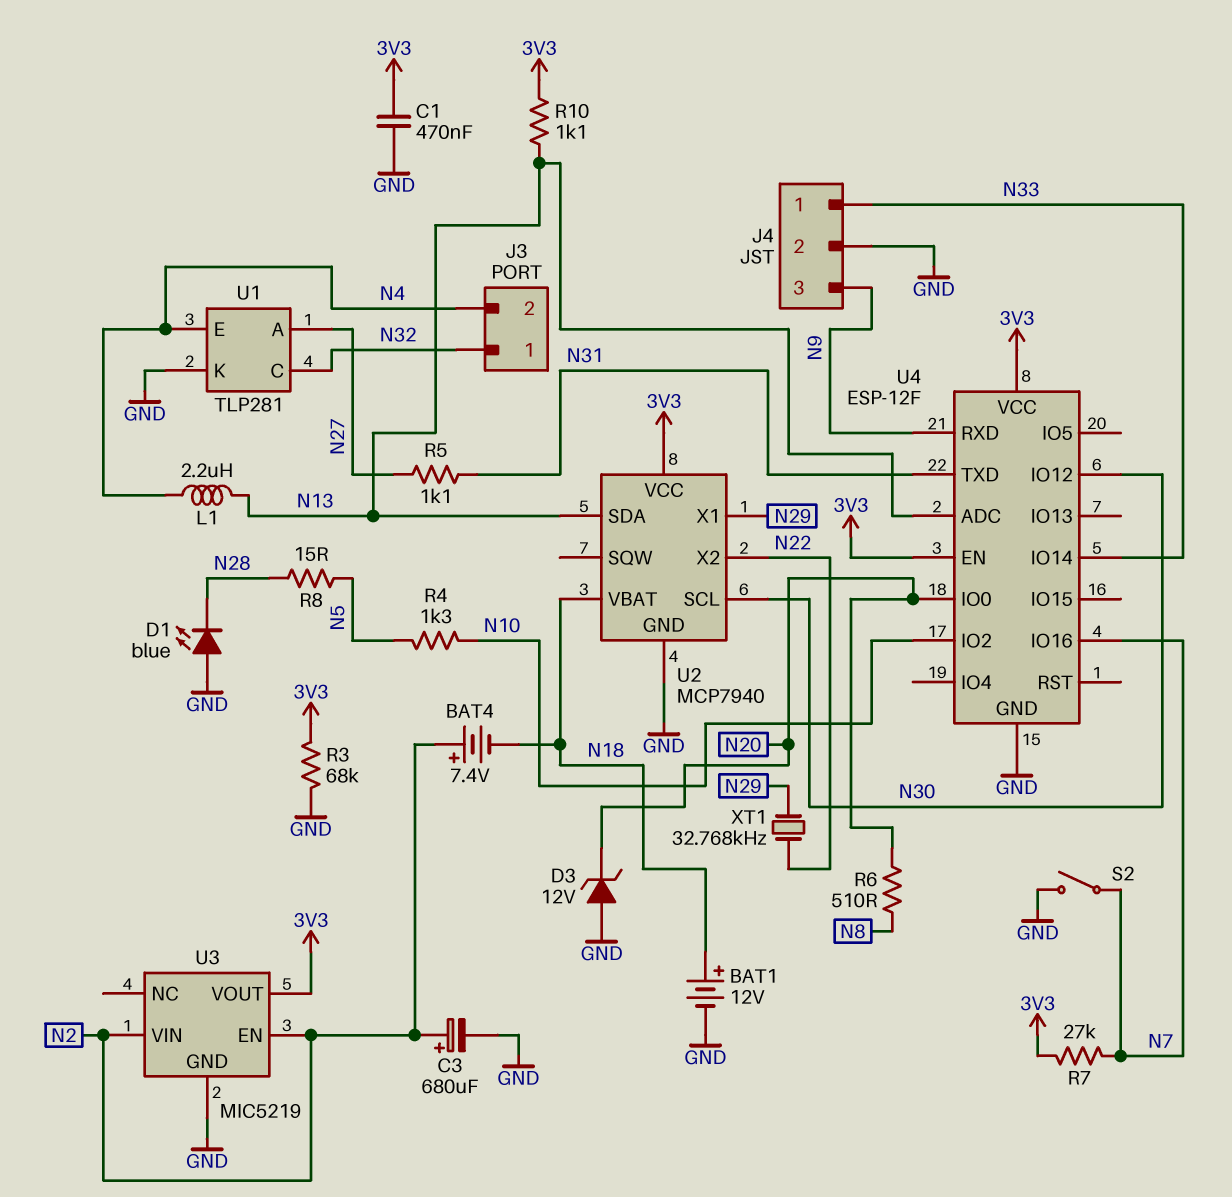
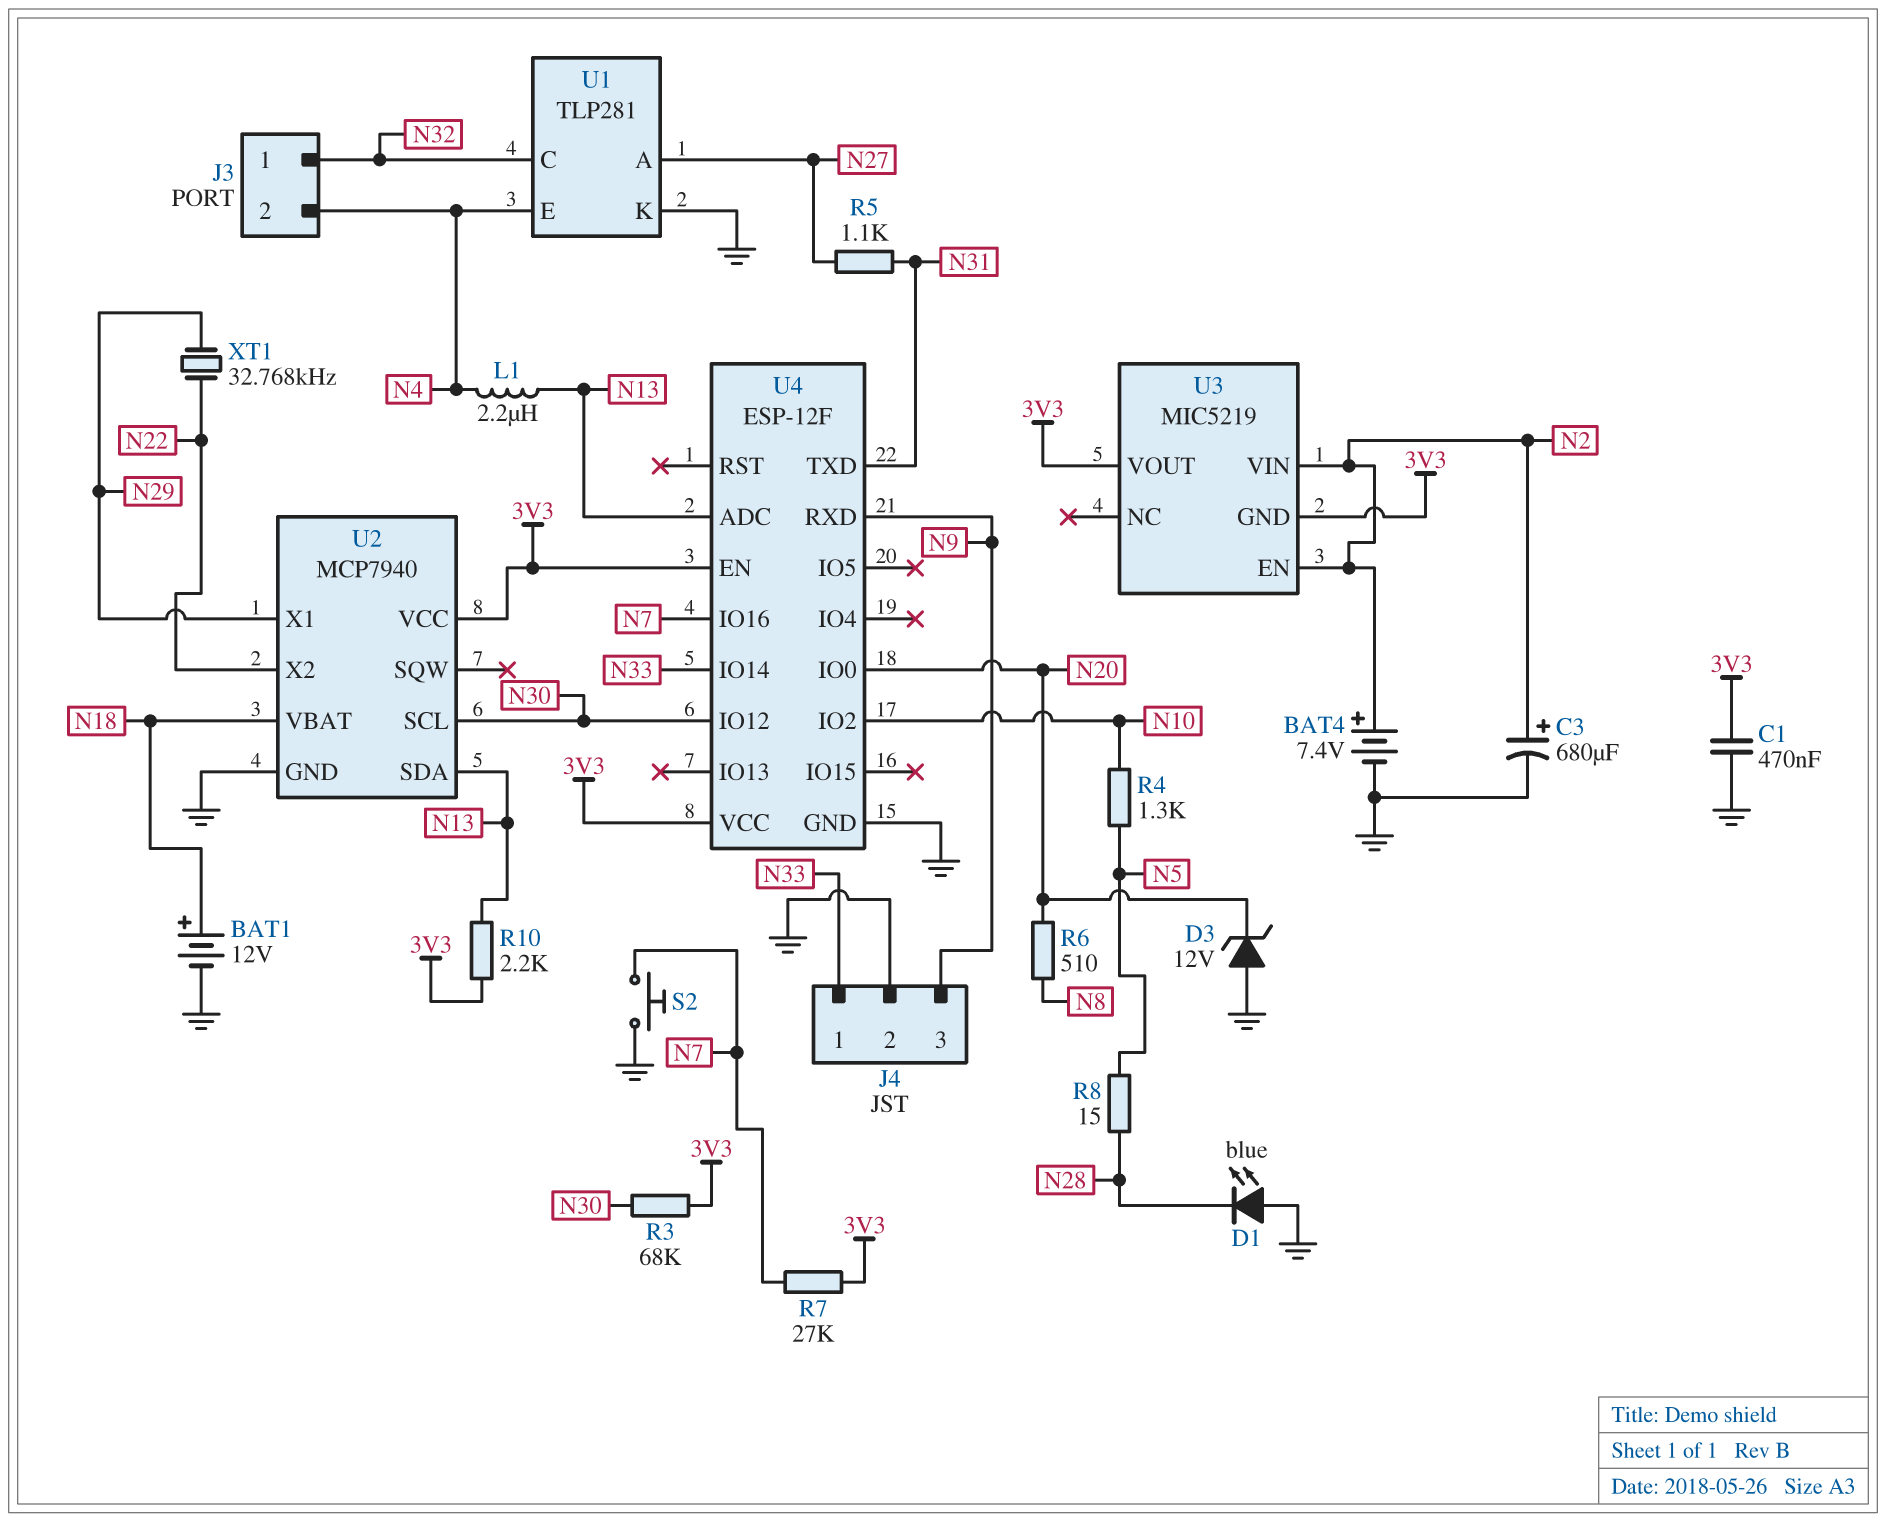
BAT4: 7.4V (plus N2, minus N18) -> 7.4V (plus N2, minus GND)
R3: 68k (3V3, GND) -> 68k (3V3, N30)
R10: 1.1k (3V3, N13) -> 2.2k (3V3, N13)
S2: switch (GND, N7) -> button (GND, N7)
U3 pin GND: GND -> 3V3

